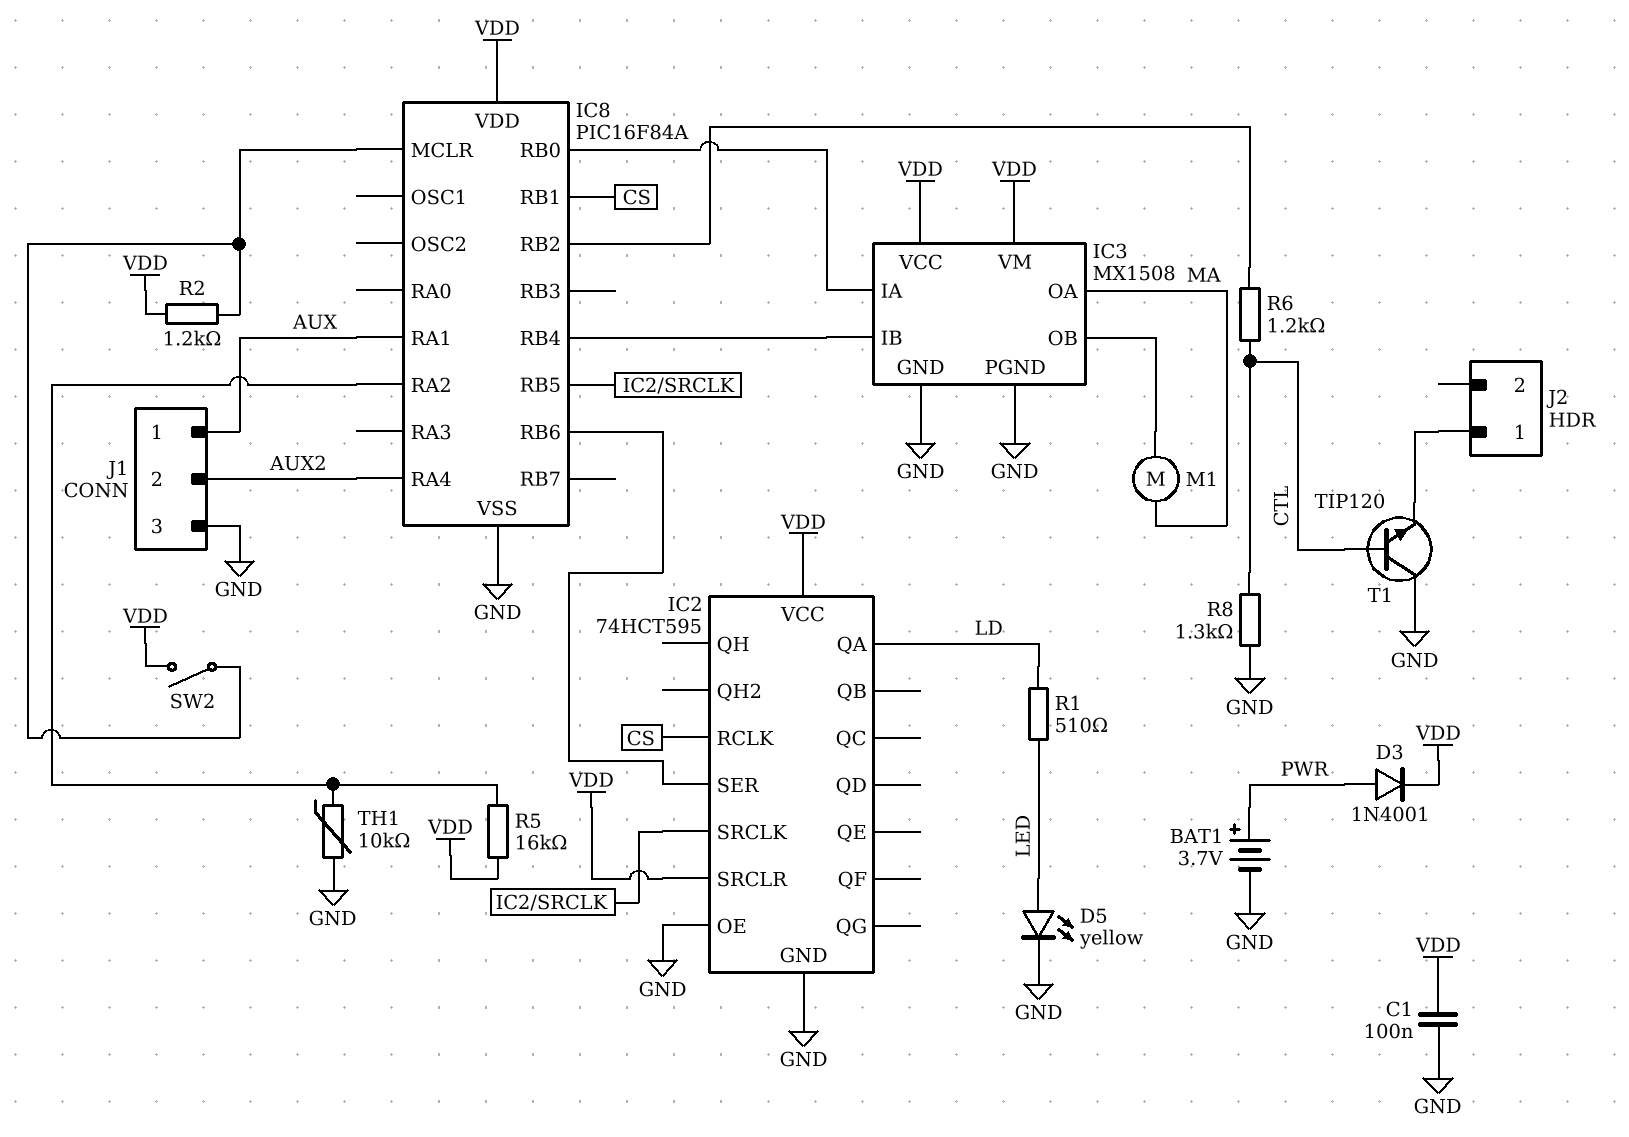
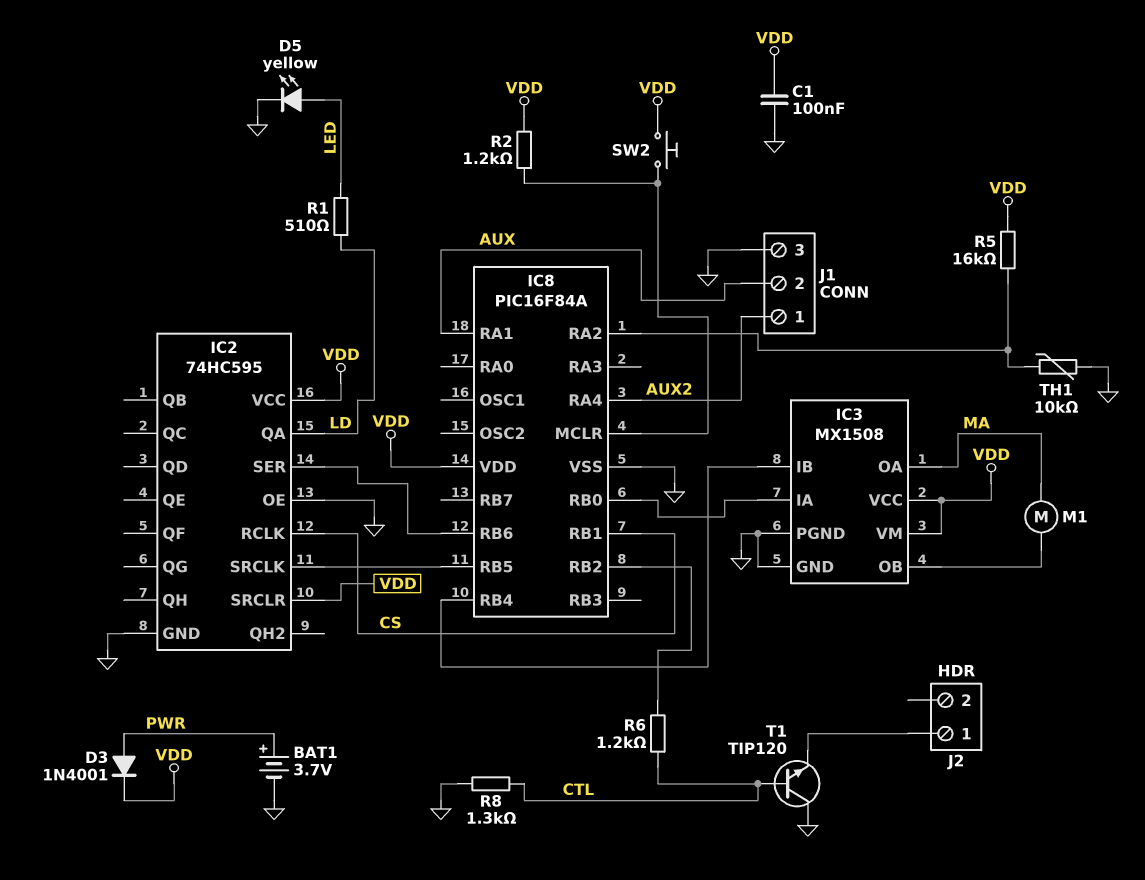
IC2: 74HCT595 -> 74HC595
J1 pin 1: AUX -> AUX2
J1 pin 2: AUX2 -> AUX
SW2: switch (IC8/MCLR, VDD) -> button (IC8/MCLR, VDD)

